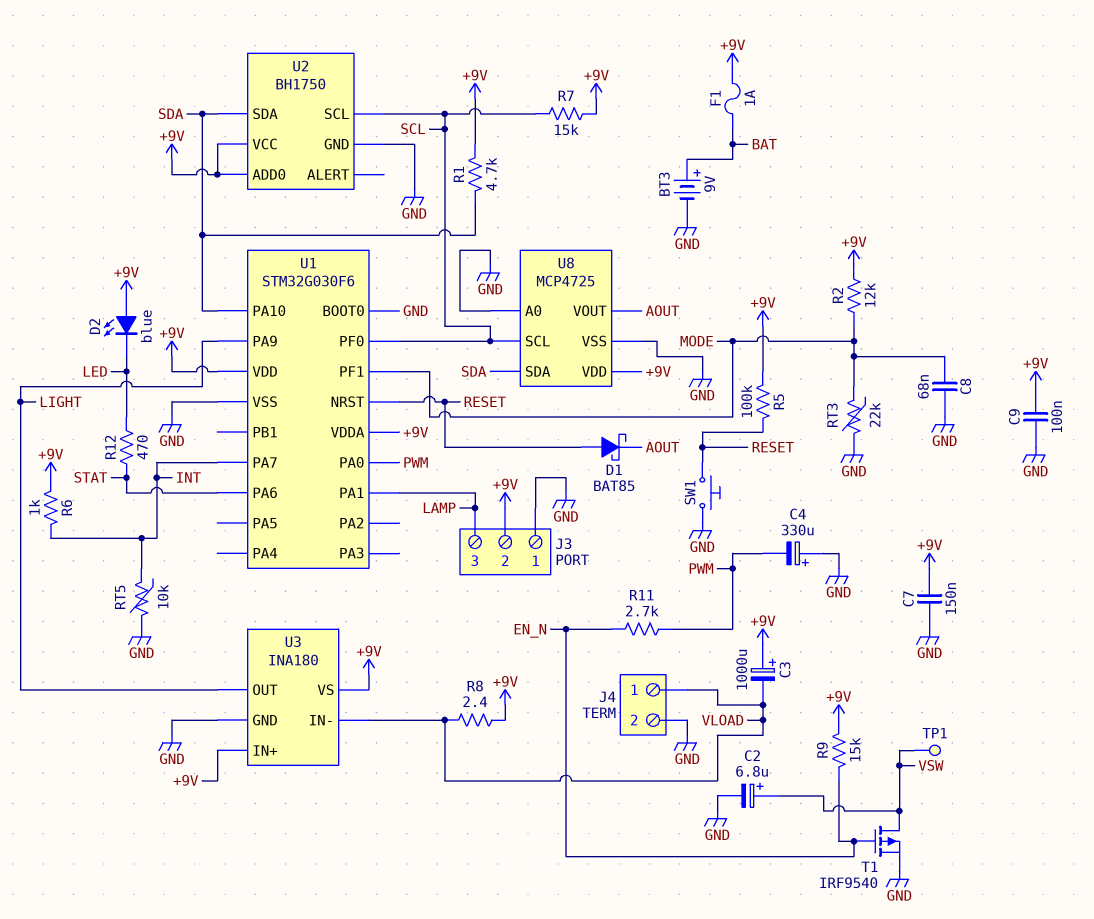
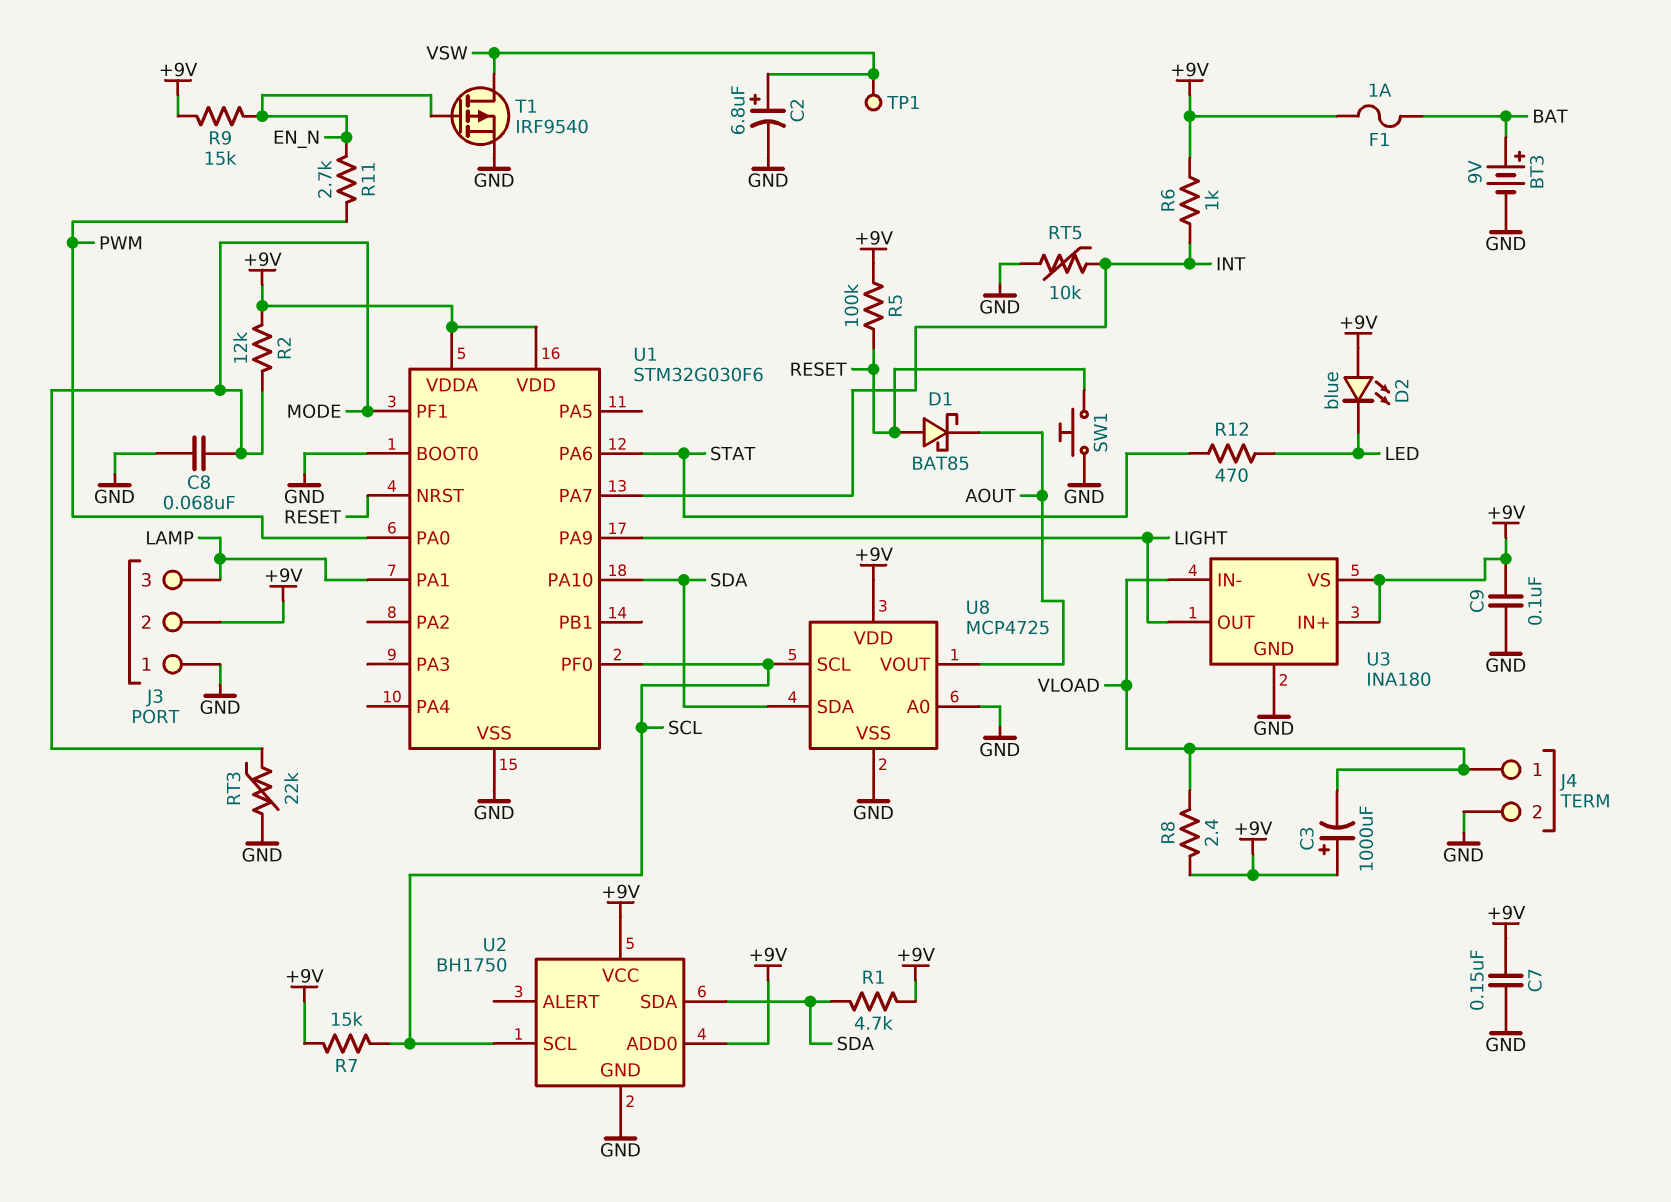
C4: 330uF (plus GND, minus PWM) -> none

